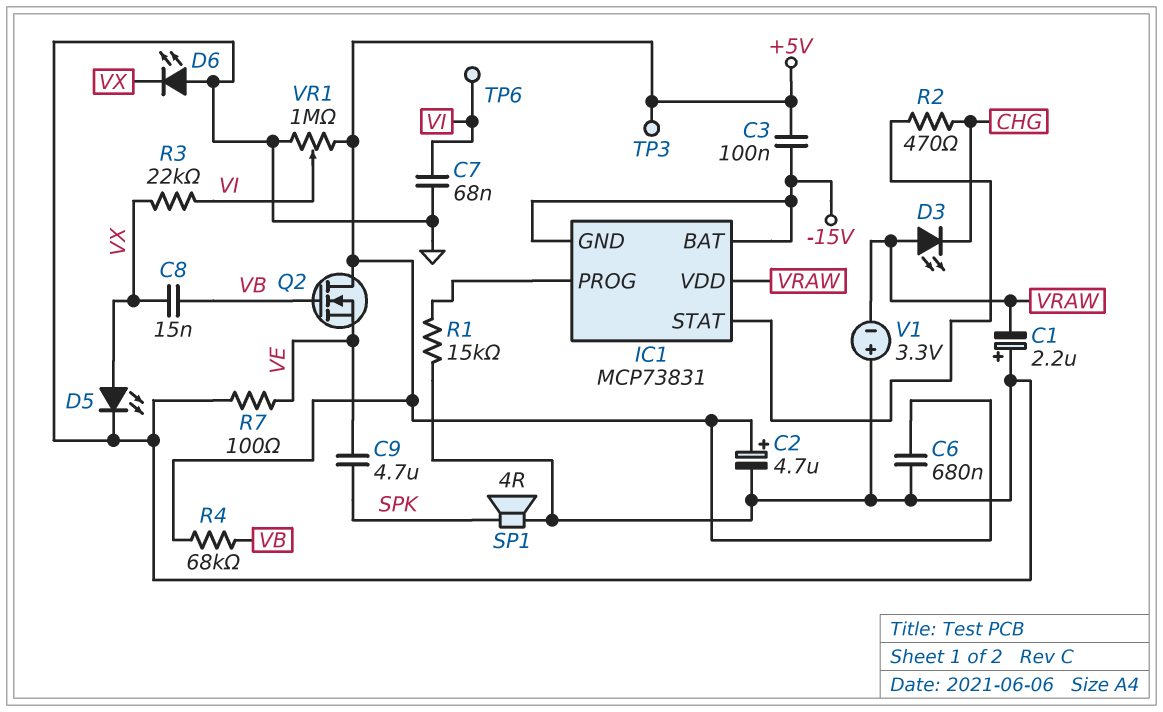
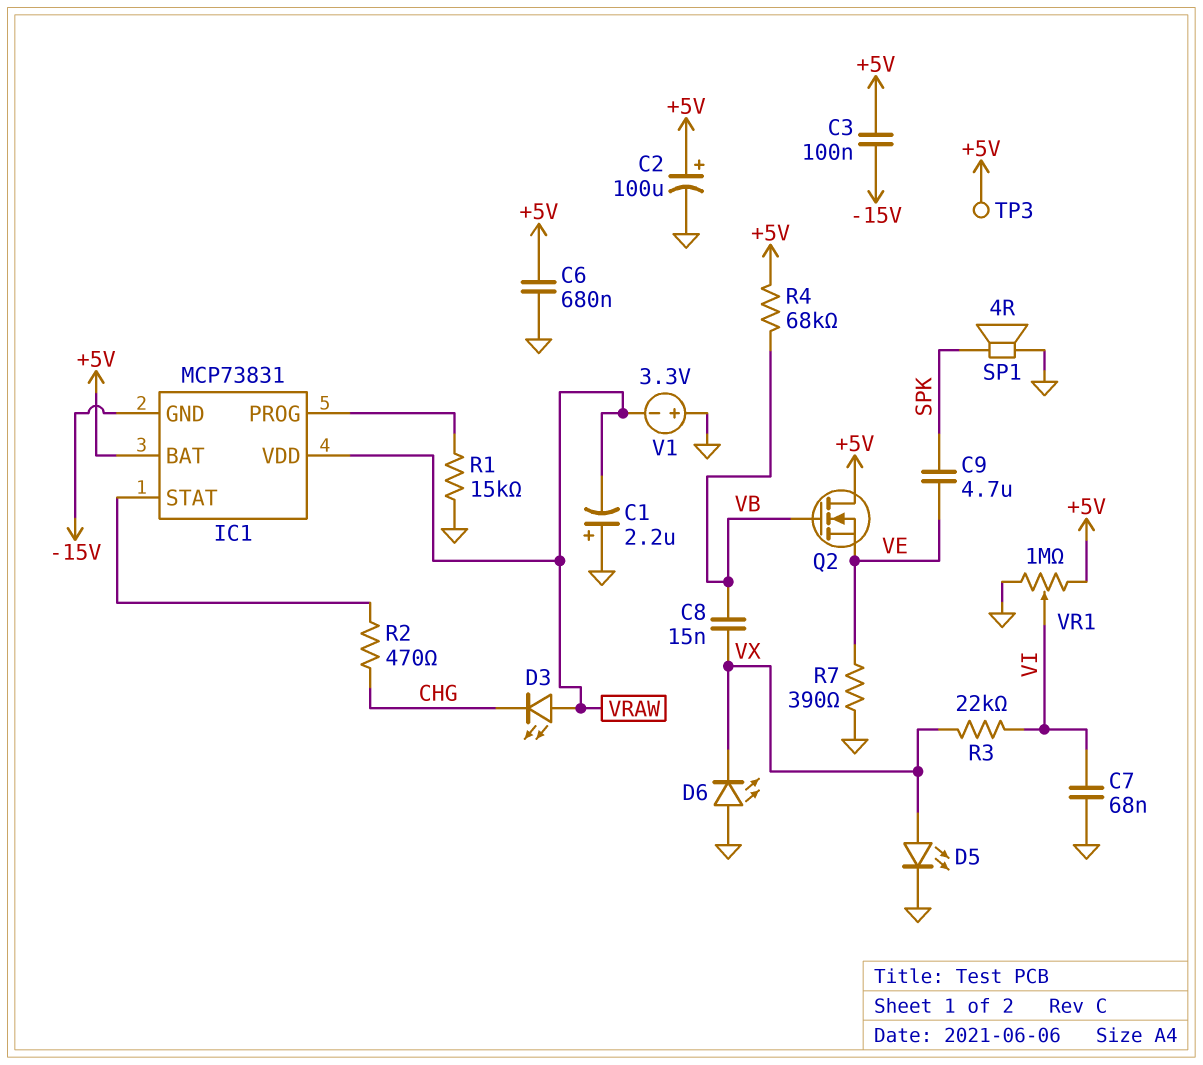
C2: 4.7uF (plus +5V, minus GND) -> 100uF (plus +5V, minus GND)
IC1 pin BAT: -15V -> +5V
R7: 100 (GND, VE) -> 390 (GND, VE)
TP6: test point (VI) -> none

